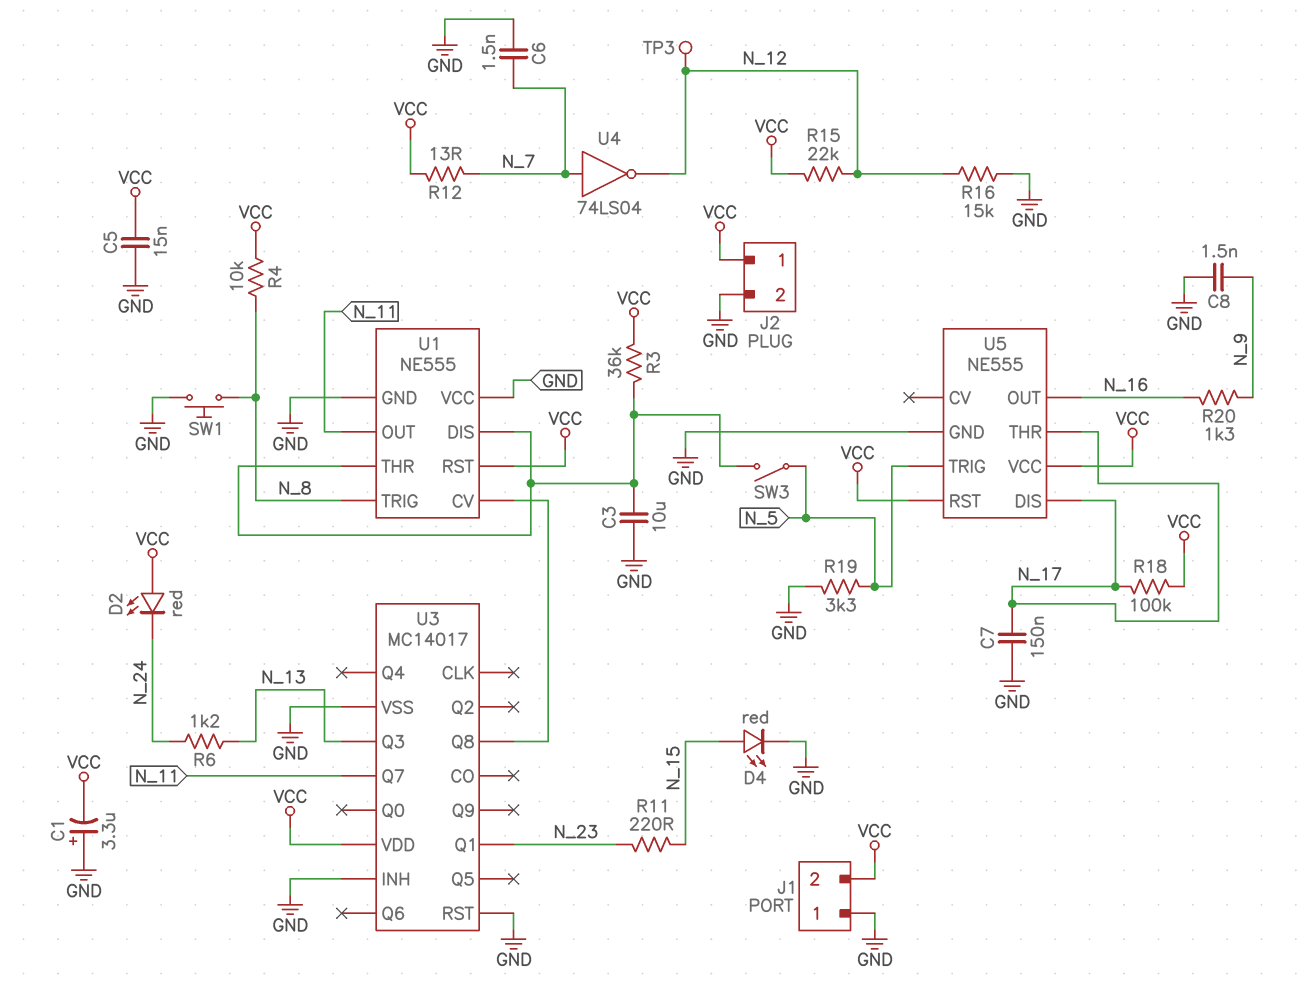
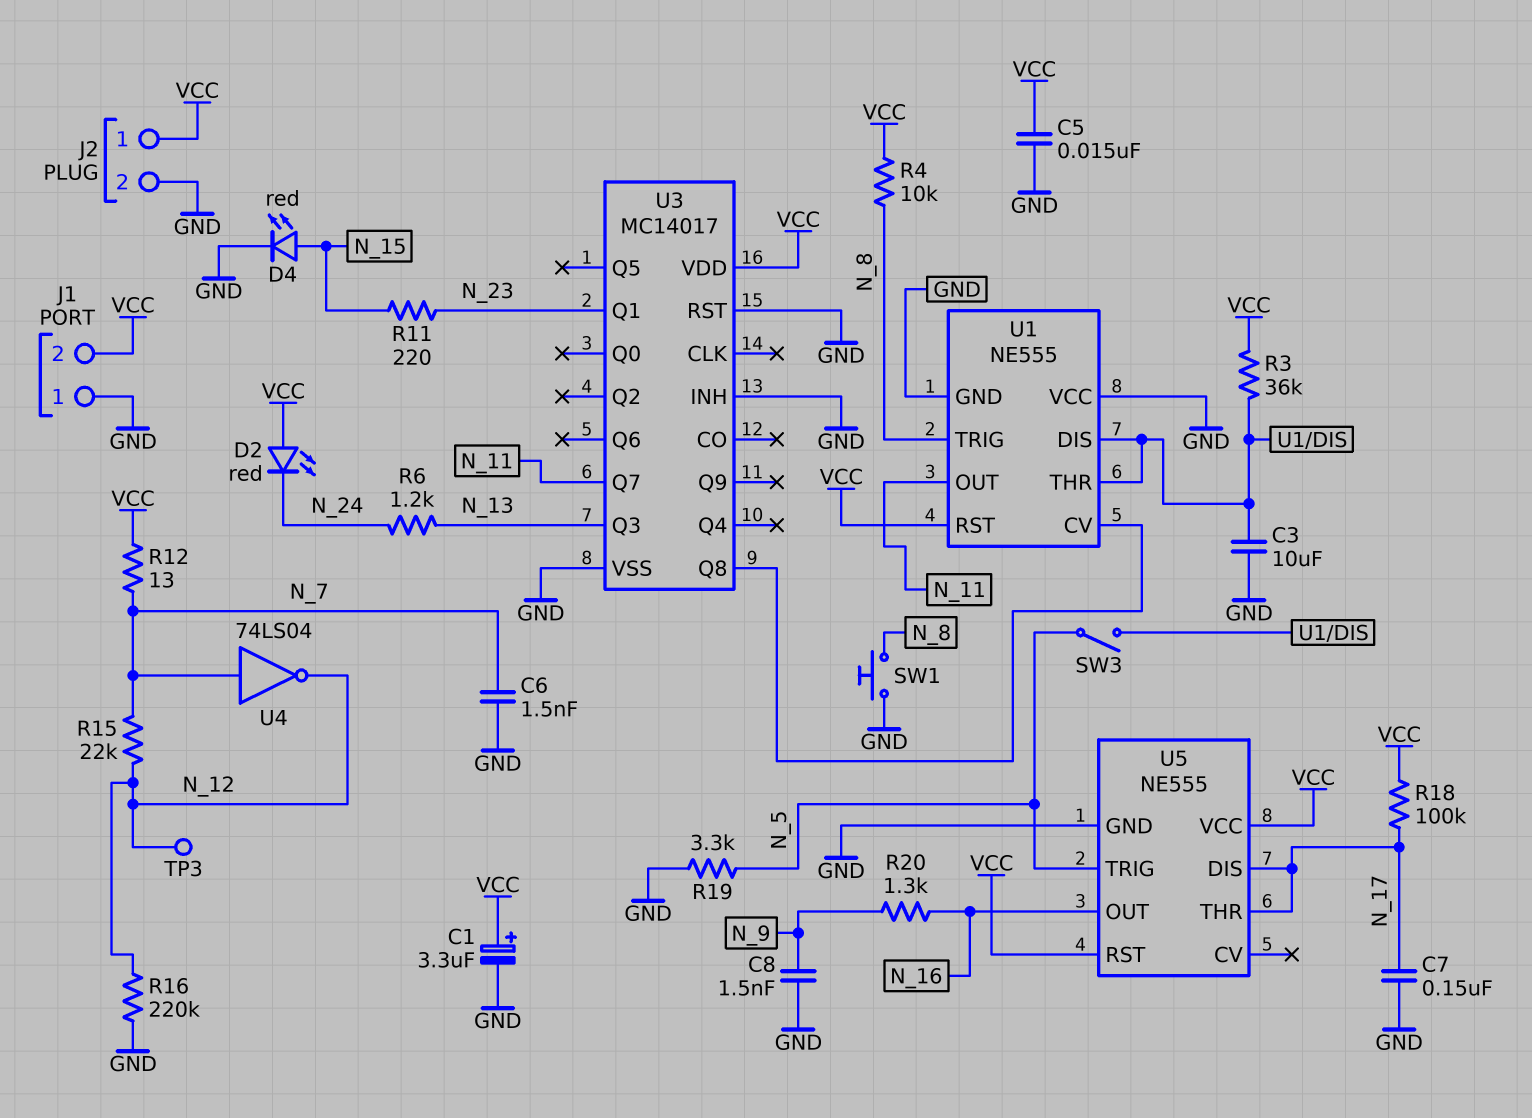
C1: 3.3uF (plus GND, minus VCC) -> 3.3uF (plus VCC, minus GND)
R15: 22k (N_12, VCC) -> 22k (N_7, N_12)
R16: 15k (GND, N_12) -> 220k (GND, N_12)

